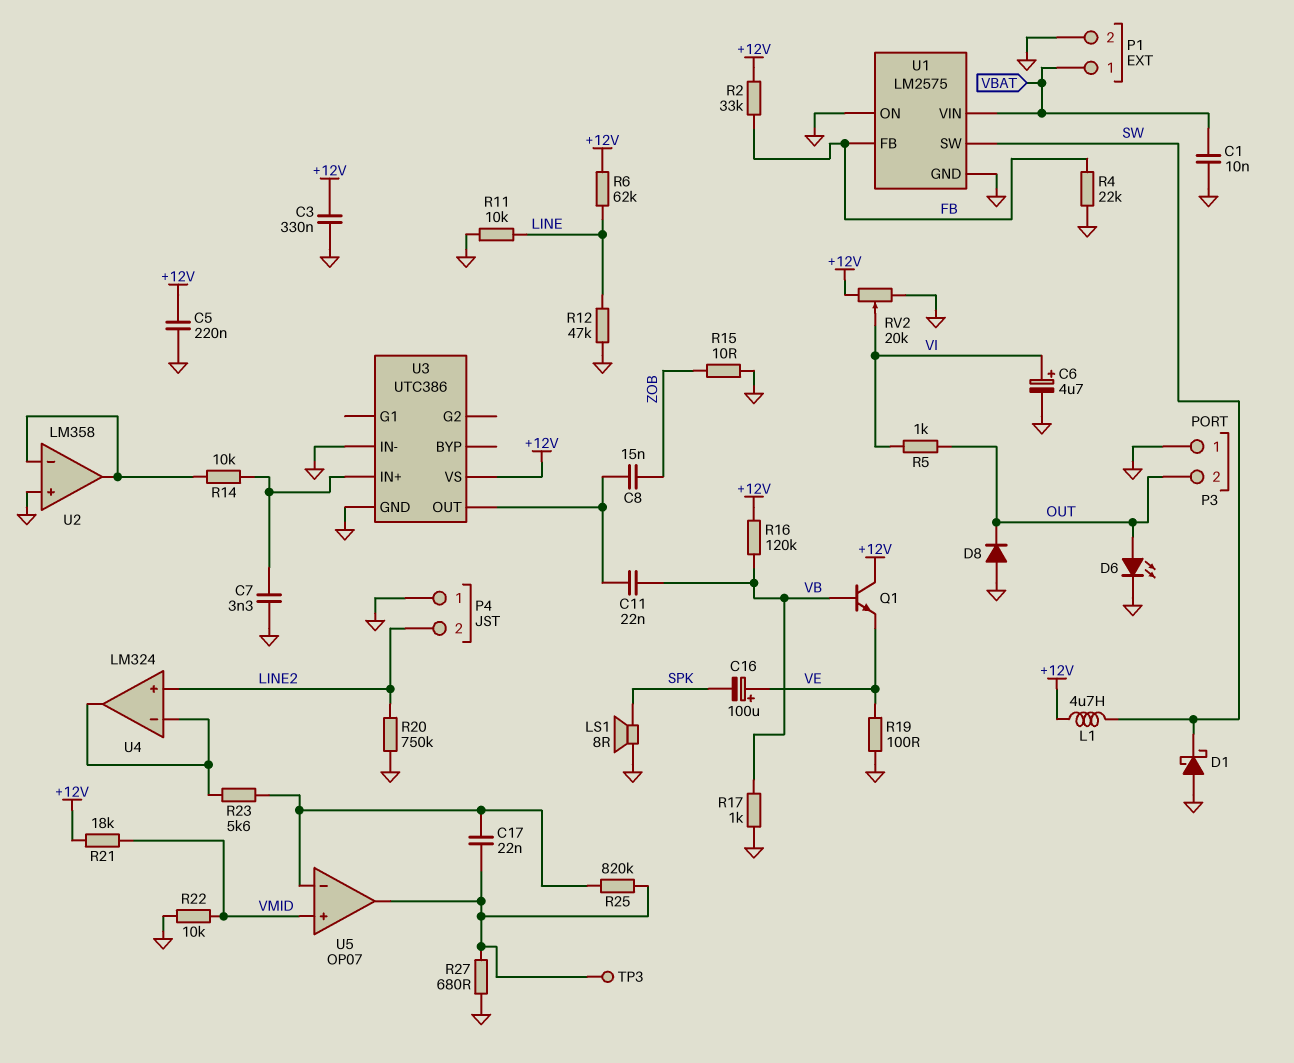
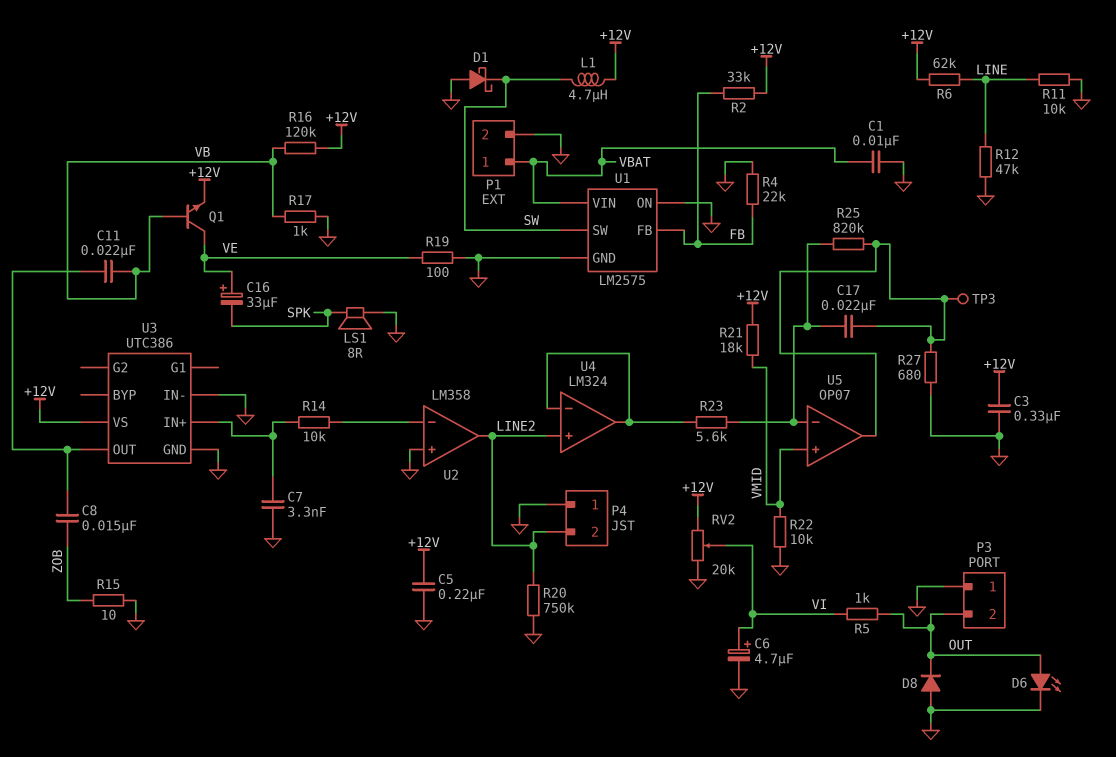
C16: 100uF (plus VE, minus SPK) -> 33uF (plus VE, minus SPK)
Q1: NPN (B VB, C +12V, E VE) -> NPN (B VB, C VE, E +12V)
U2 pin out: U2/in- -> LINE2

